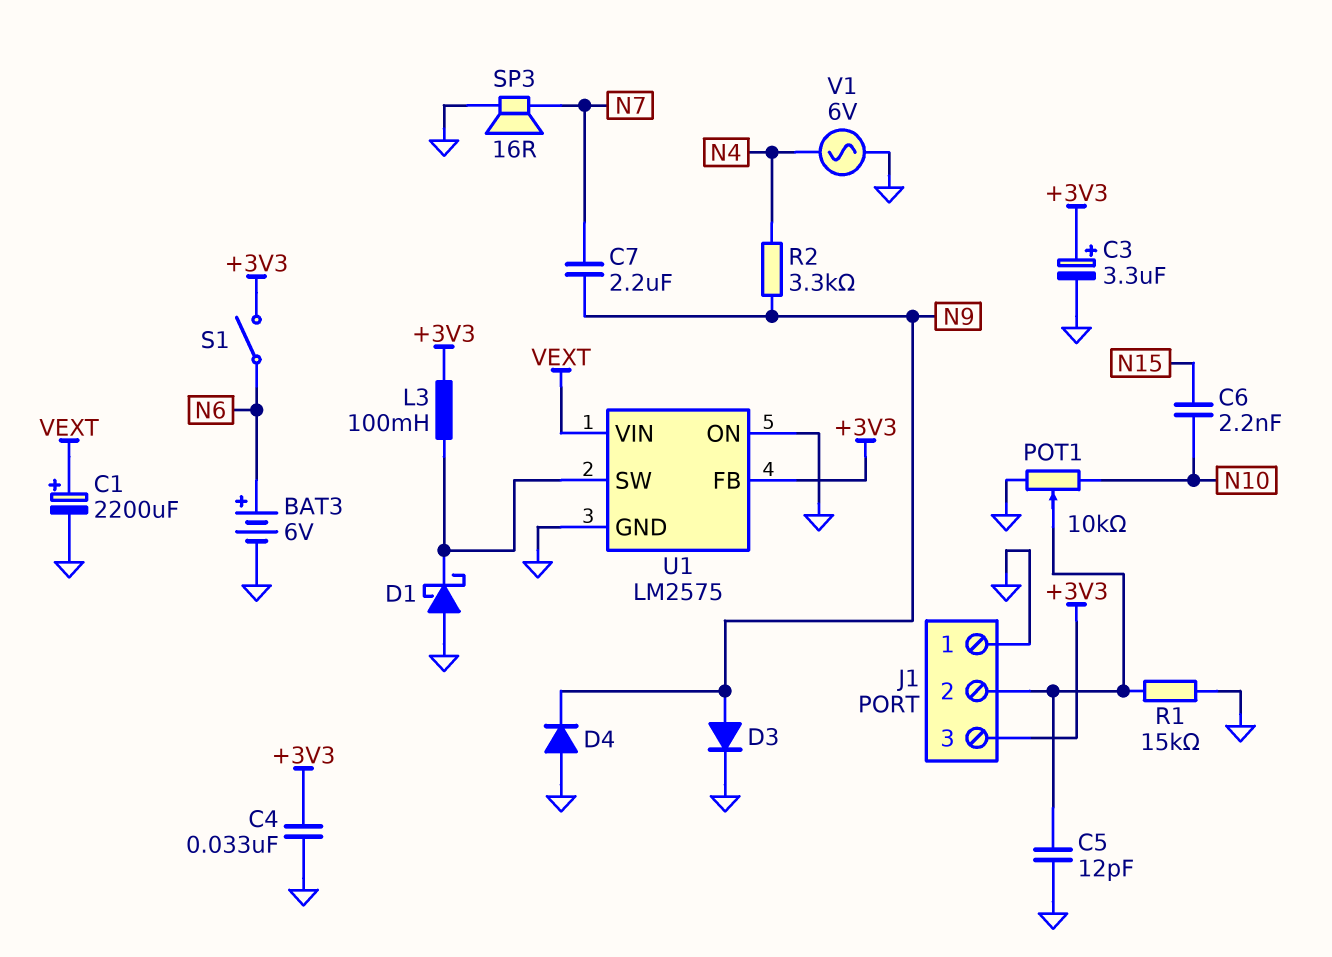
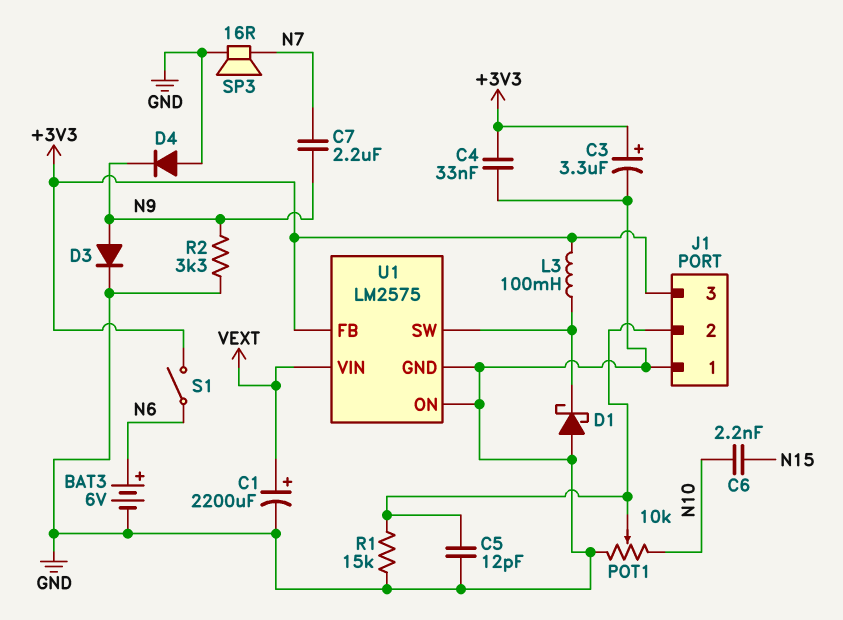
R2: 3.3k (N4, N9) -> 3.3k (GND, N9)
V1: AC 6V (GND, N4) -> none

